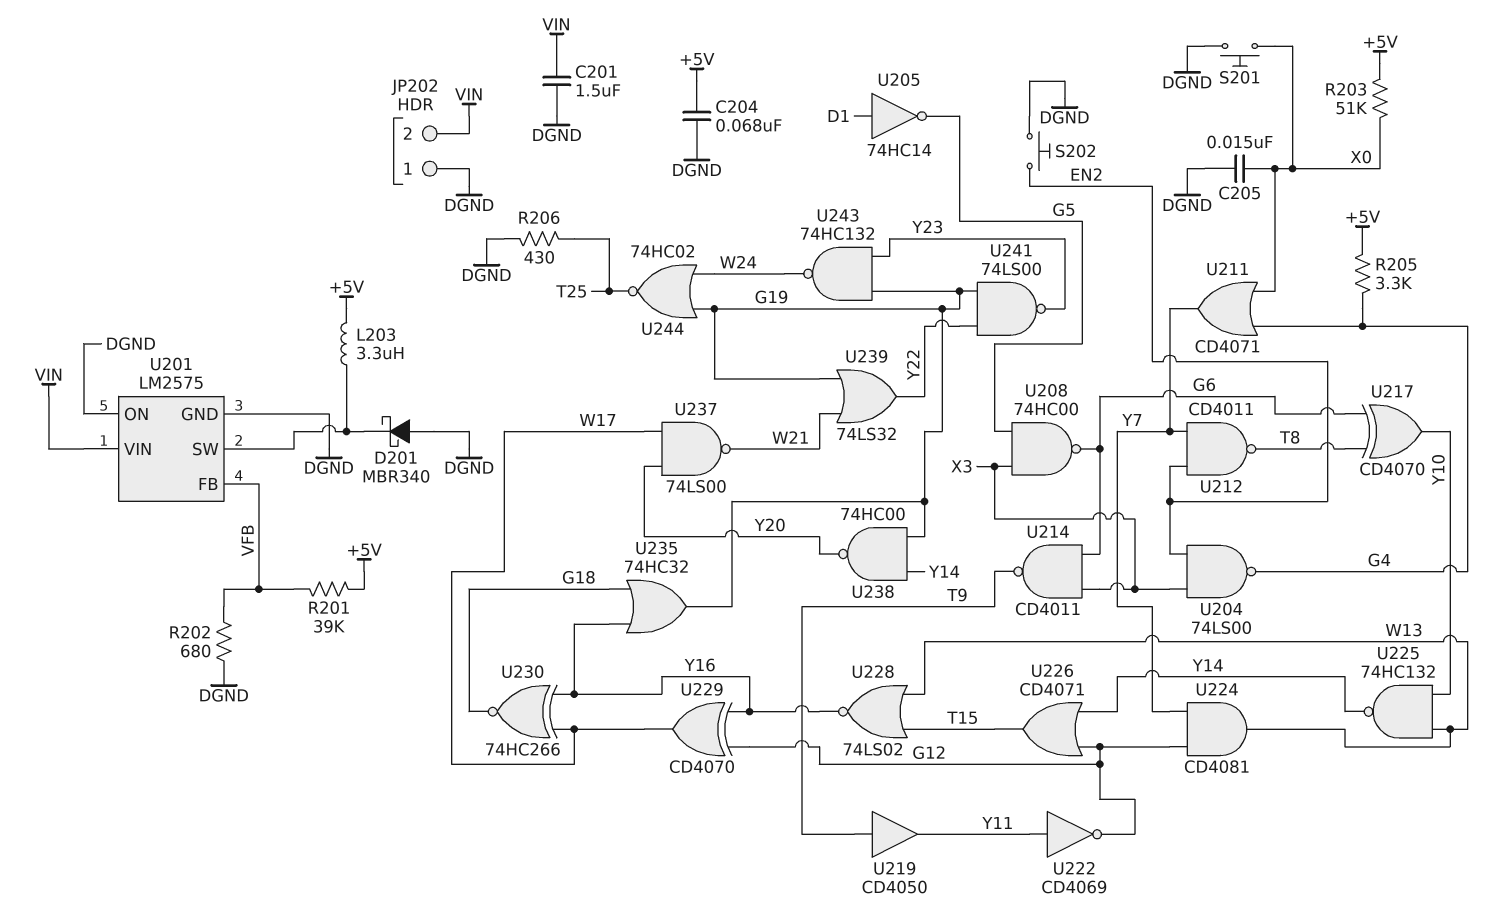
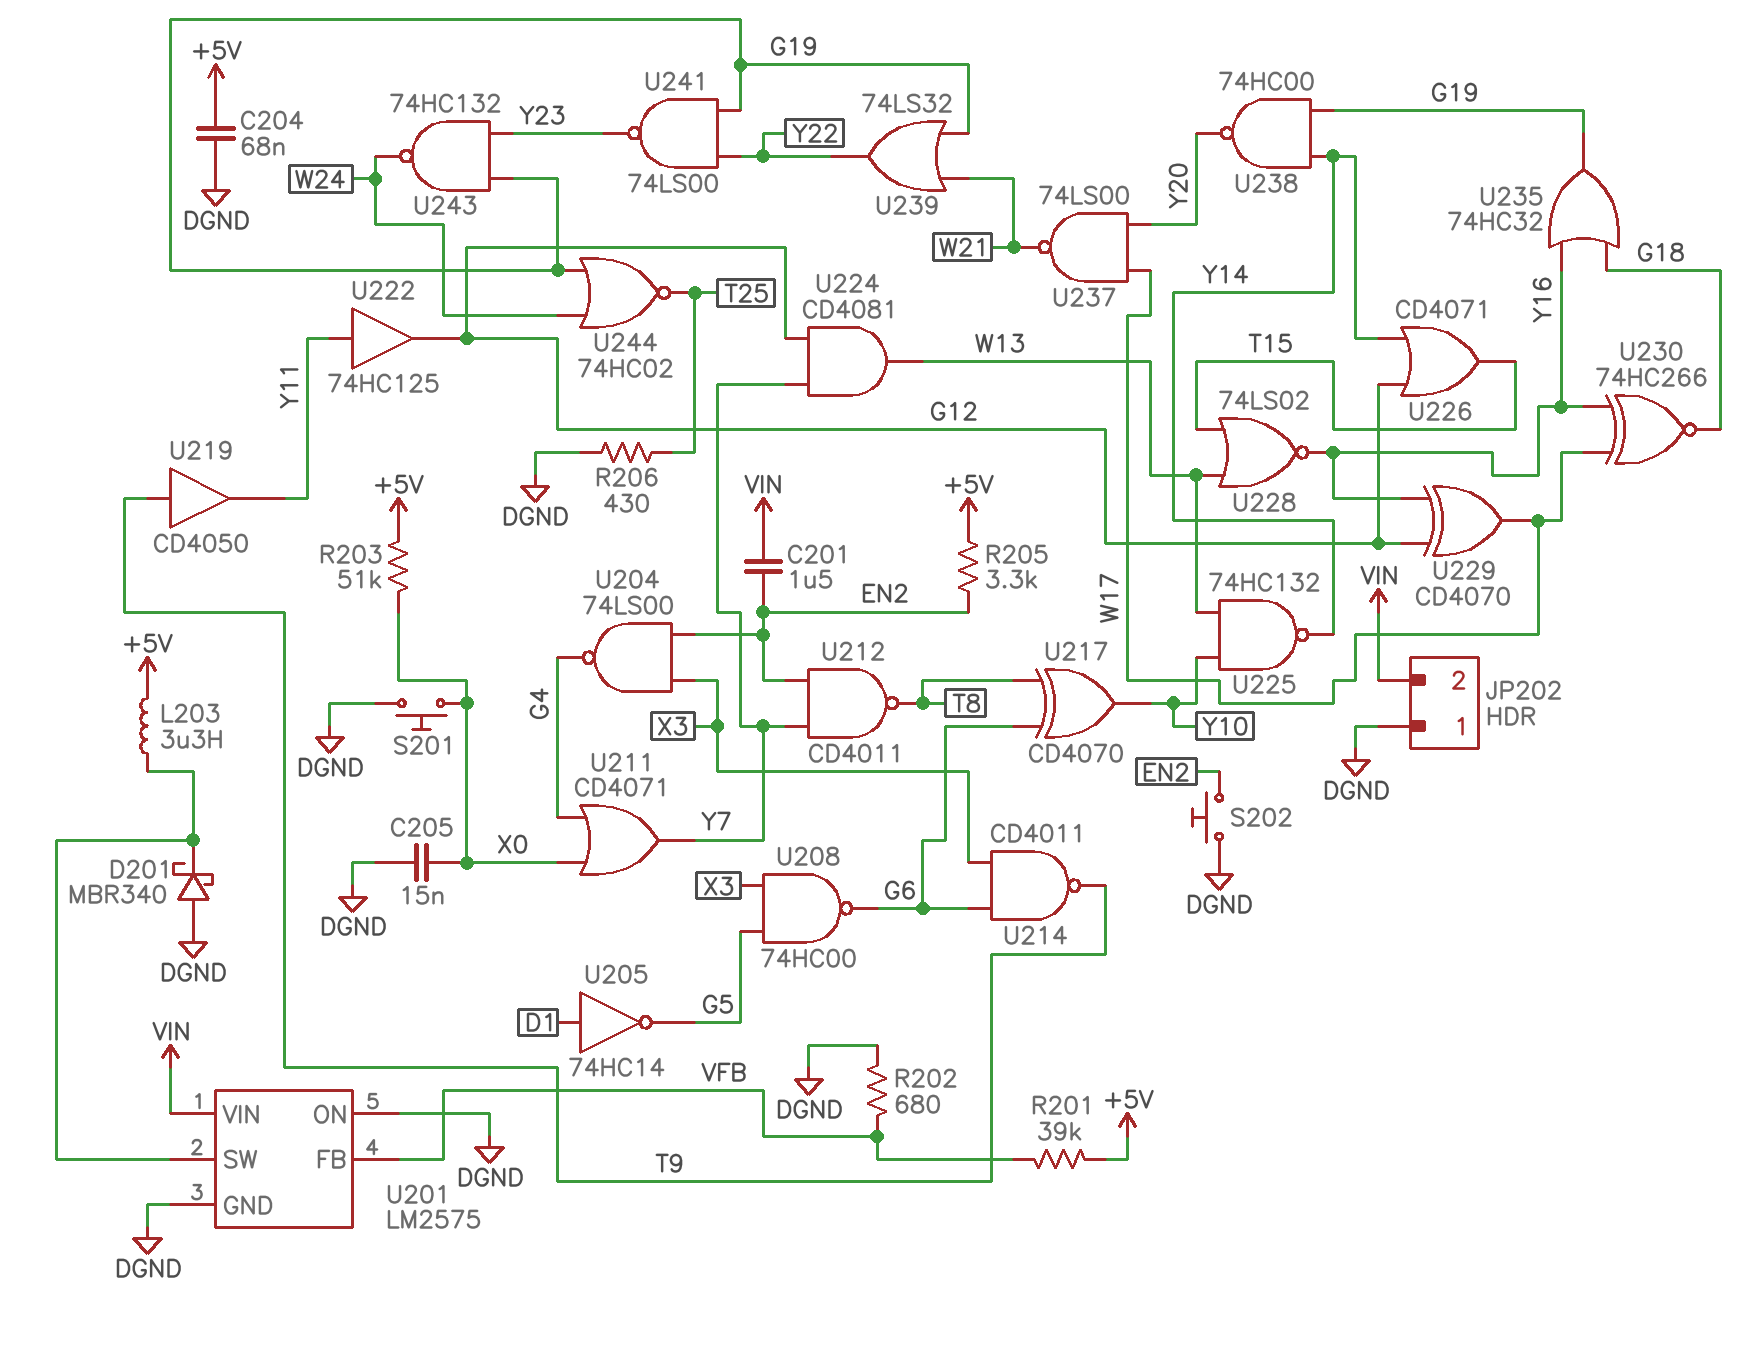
C201: 1.5uF (DGND, VIN) -> 1.5uF (EN2, VIN)
R205: 3.3k (+5V, G4) -> 3.3k (+5V, EN2)
U222: NOT CD4069 (in Y11, out G12) -> buffer 74HC125 (in Y11, out G12)

